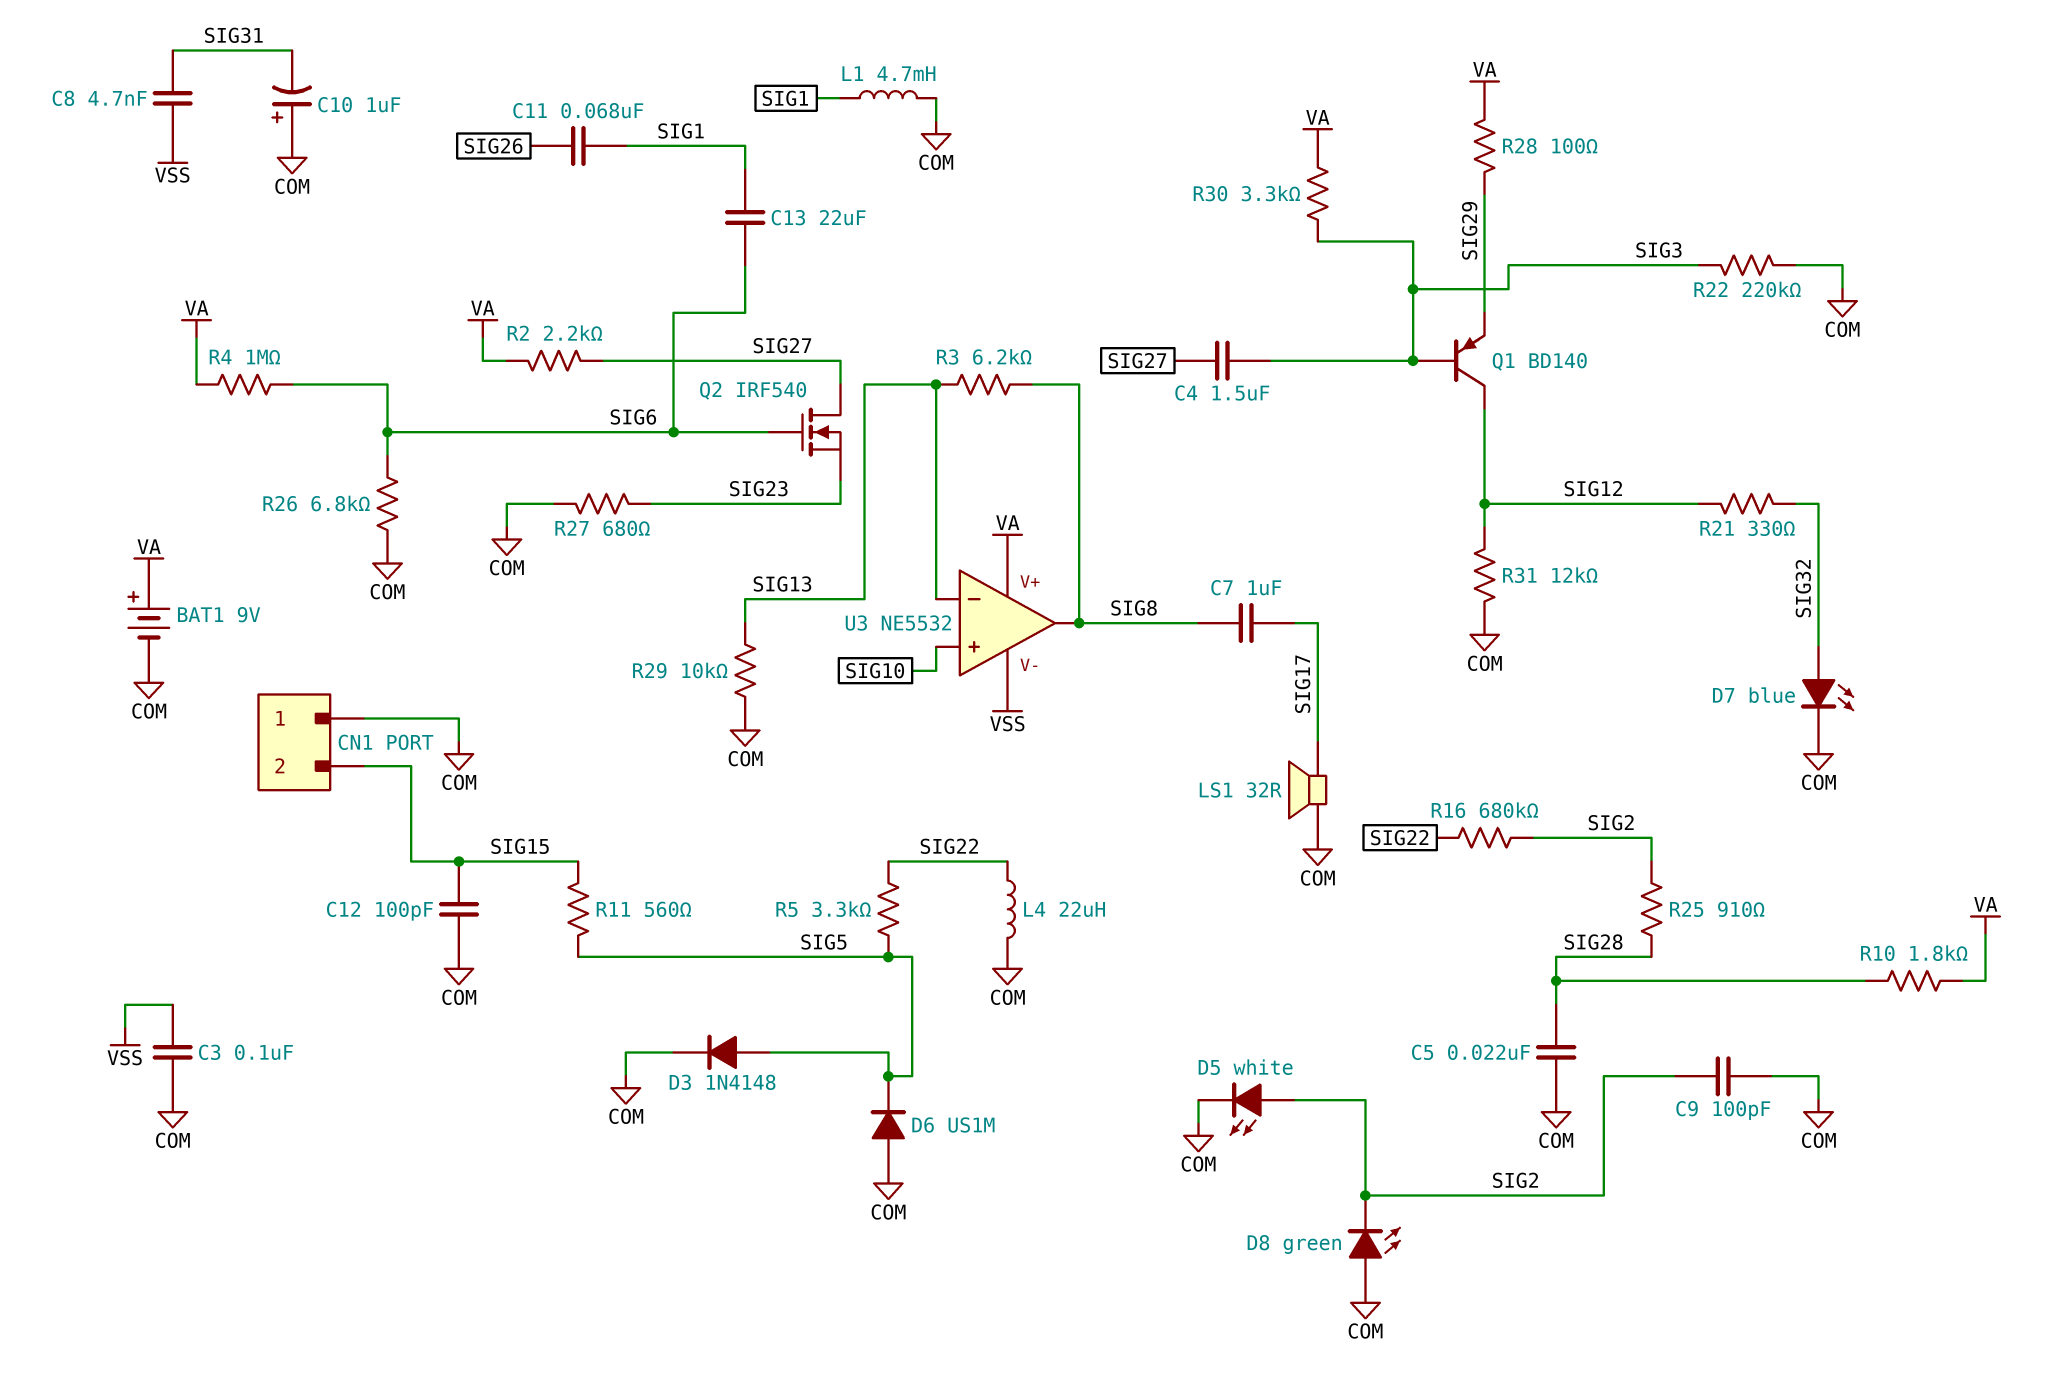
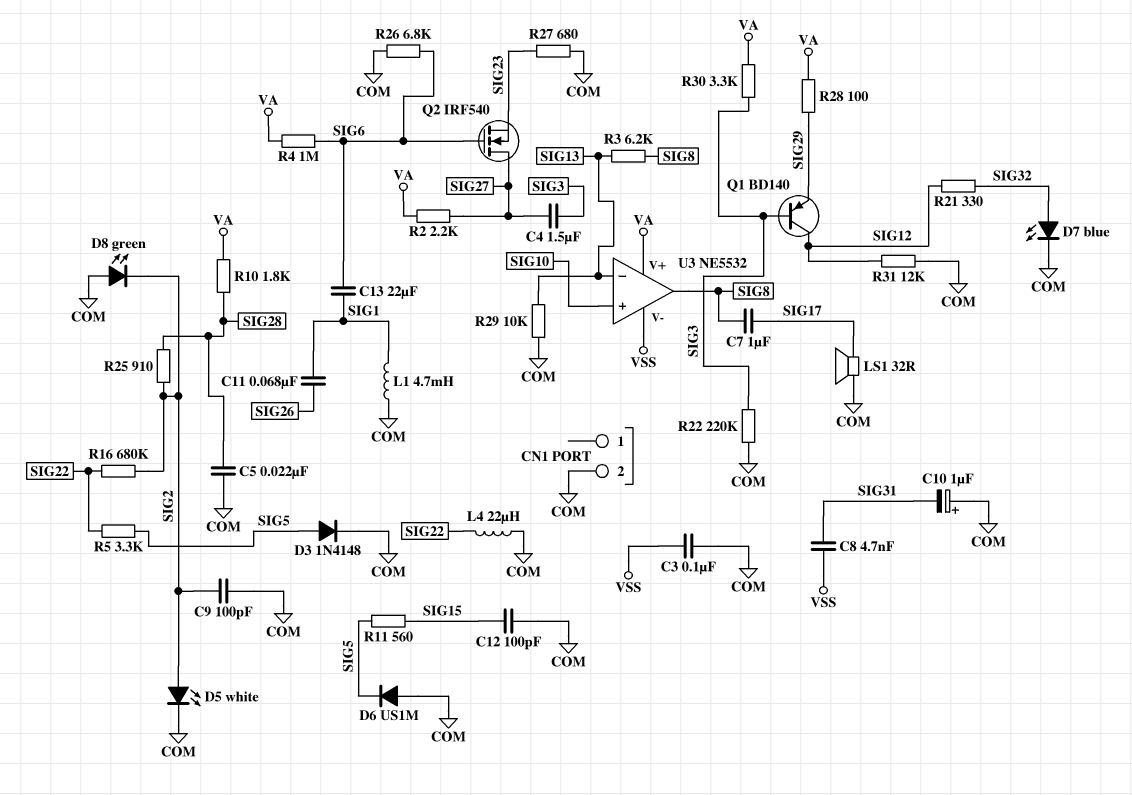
BAT1: 9V (plus VA, minus COM) -> none
CN1 pin 1: COM -> none
CN1 pin 2: SIG15 -> COM

